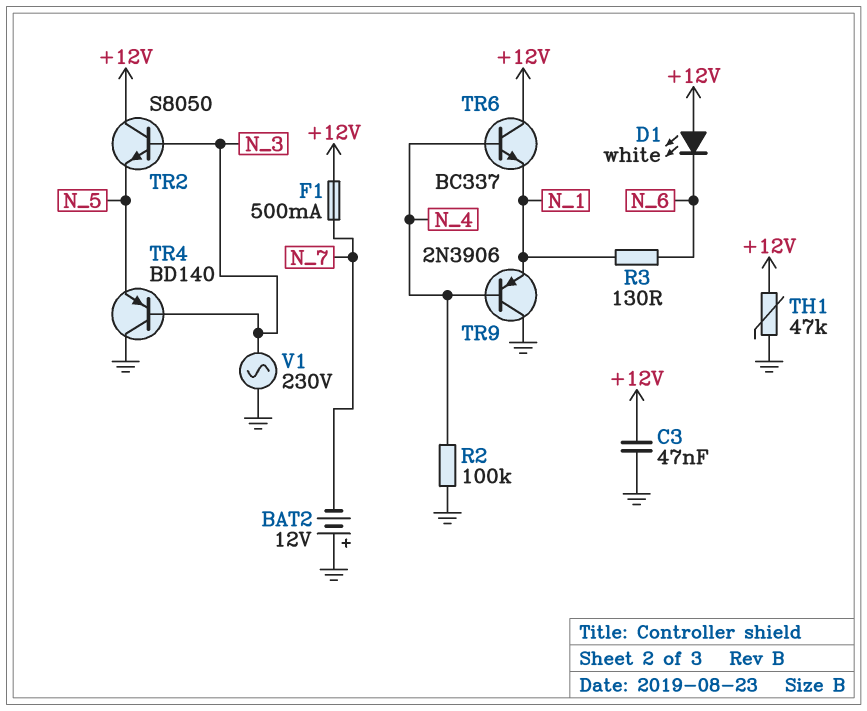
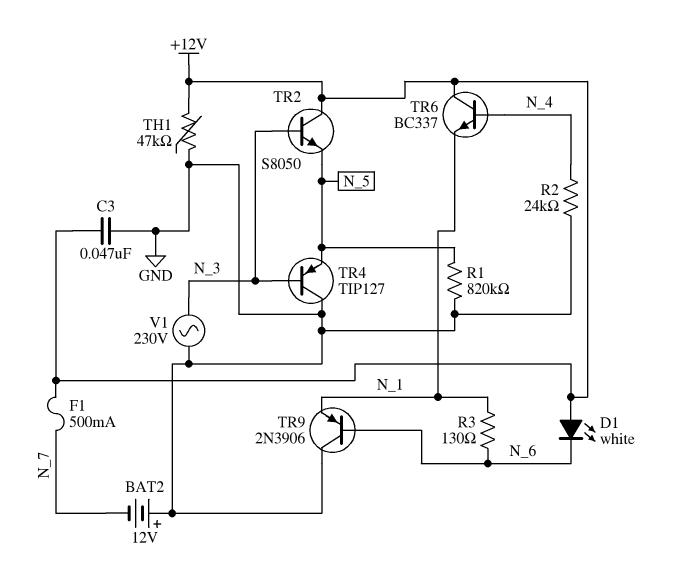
R1: none -> 820k (GND, N_5)
R2: 100k (GND, N_4) -> 24k (GND, N_4)
TR4: PNP BD140 (B N_3, C GND, E N_5) -> PNP TIP127 (B N_3, C GND, E N_5)
TR9: PNP 2N3906 (B N_4, C GND, E N_1) -> PNP 2N3906 (B N_6, C GND, E N_1)

